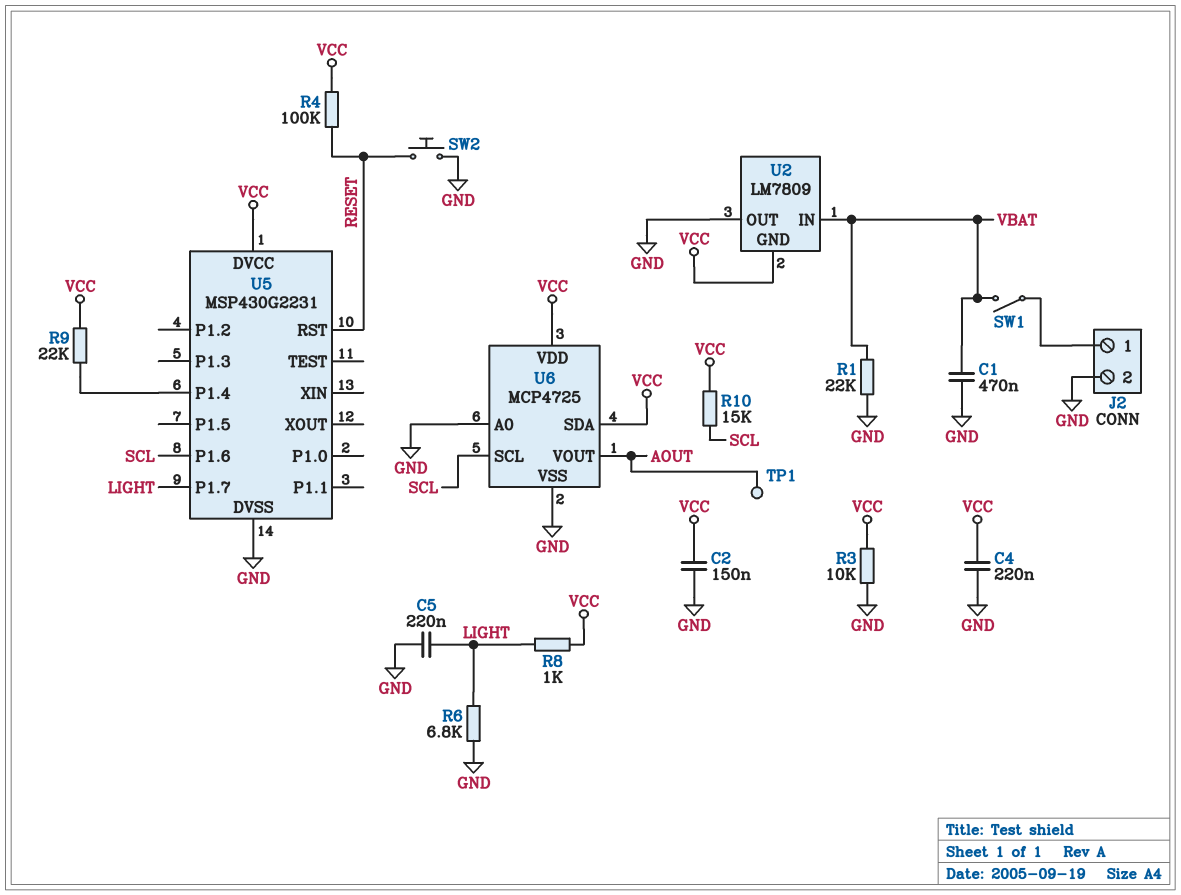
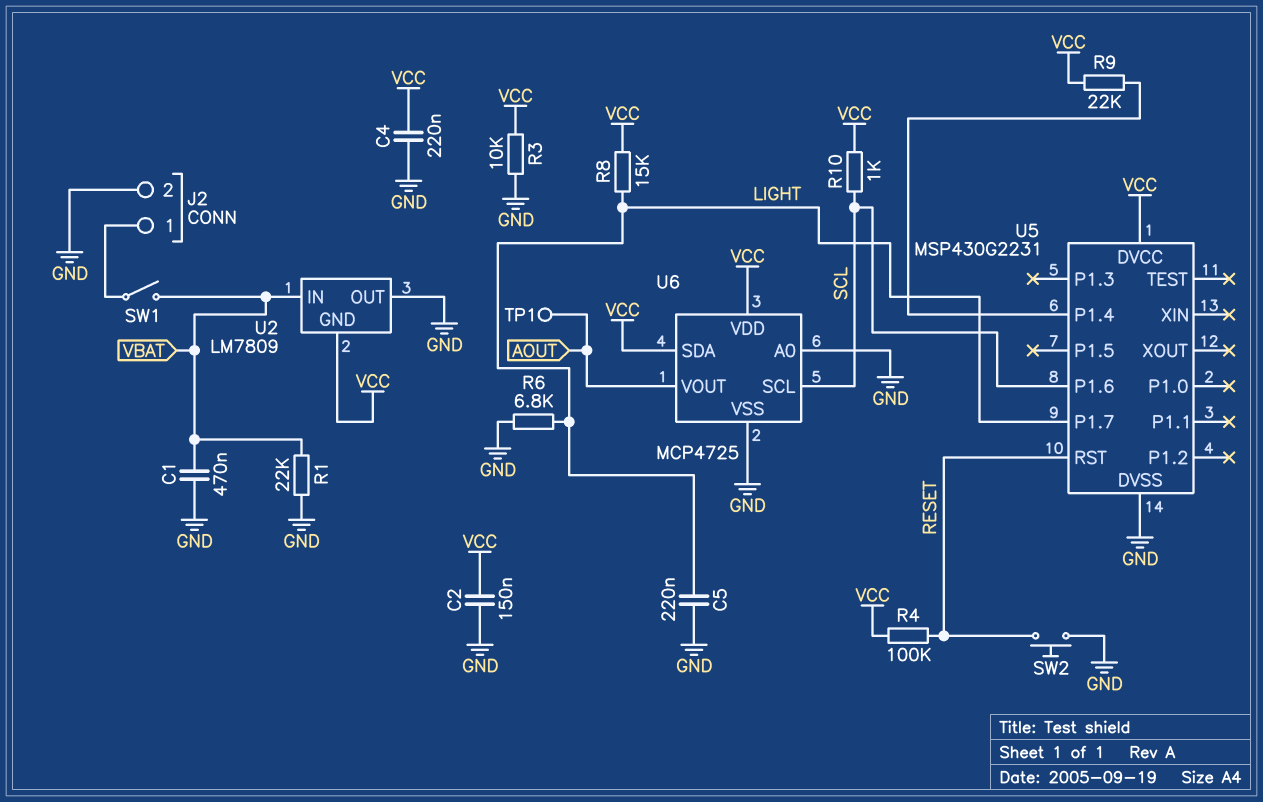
R8: 1k (LIGHT, VCC) -> 15k (LIGHT, VCC)
R10: 15k (SCL, VCC) -> 1k (SCL, VCC)

